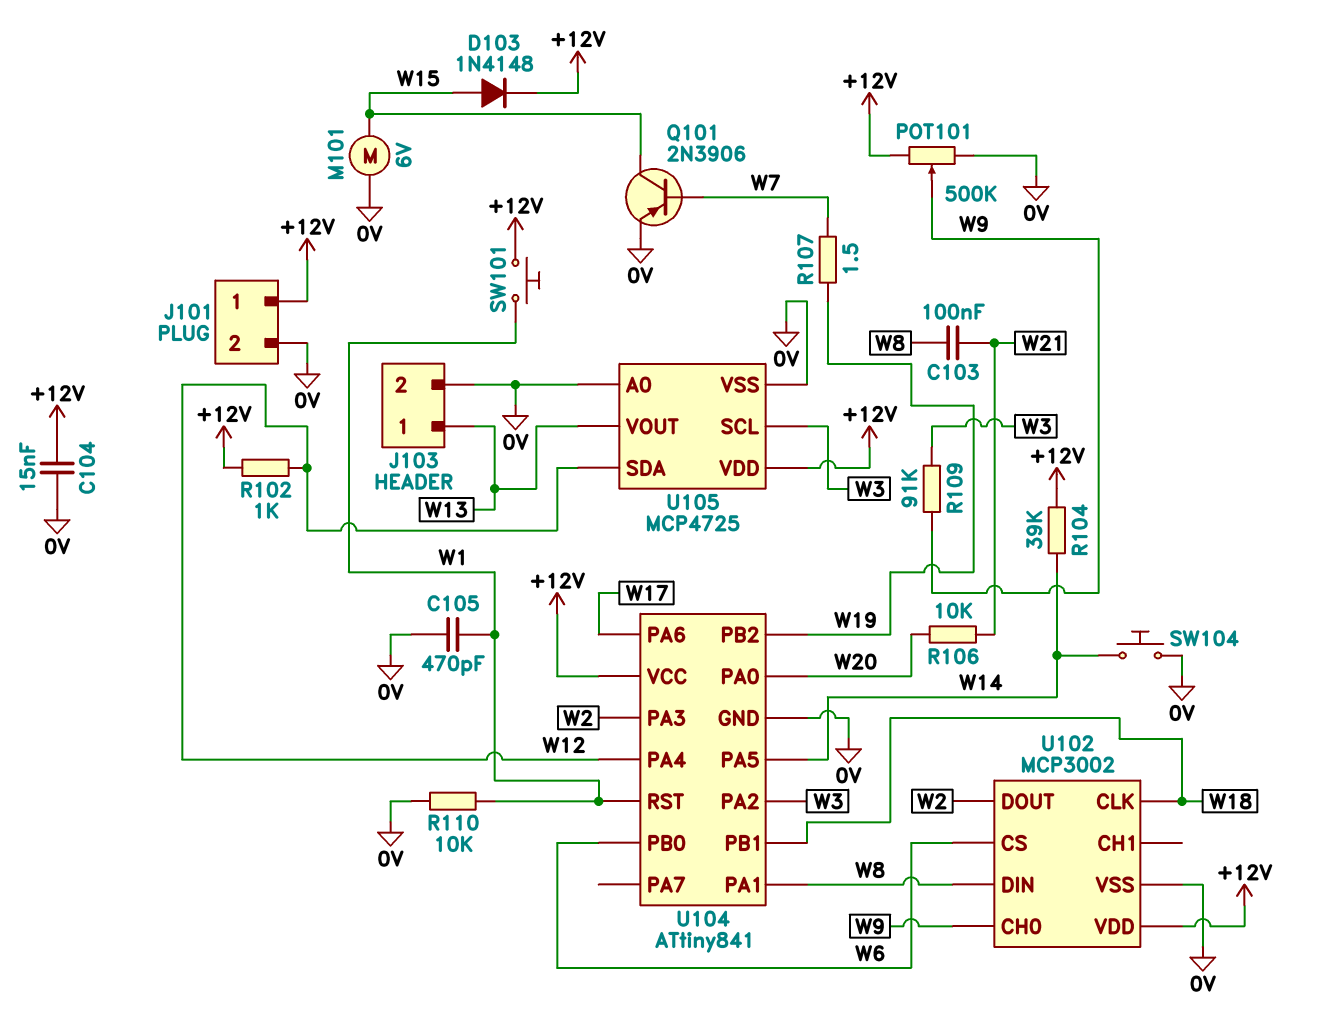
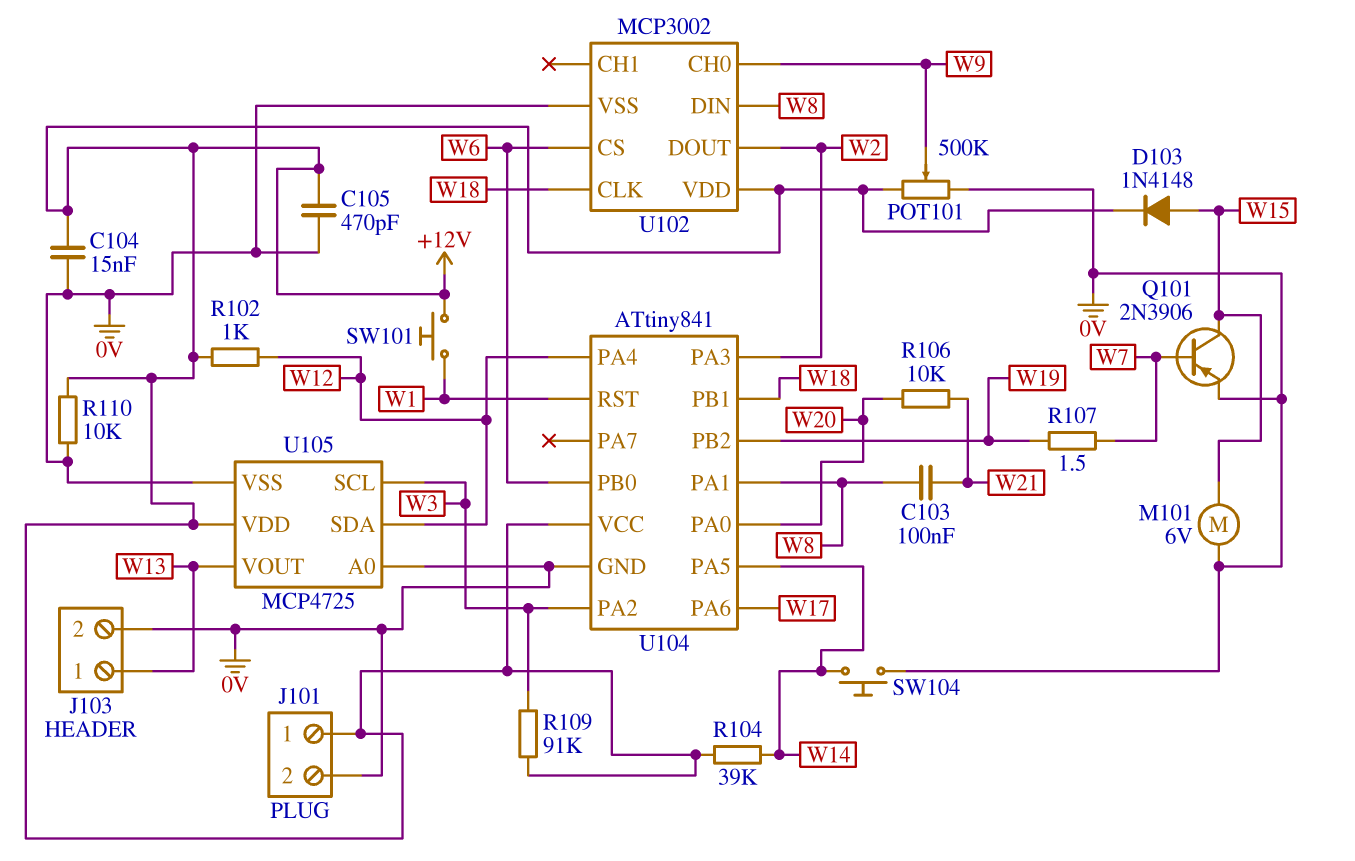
C105: 470pF (0V, W1) -> 470pF (+12V, 0V)
R109: 91k (W3, W9) -> 91k (+12V, W3)
R110: 10k (0V, W1) -> 10k (+12V, 0V)

